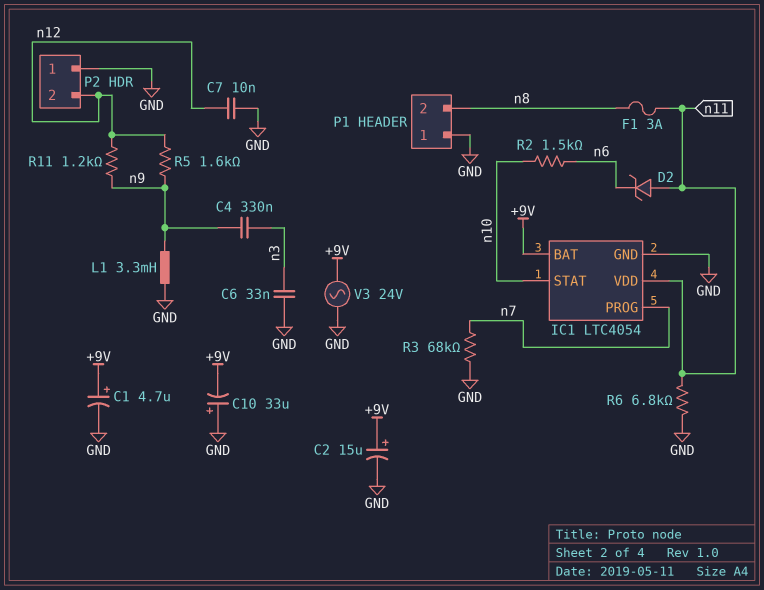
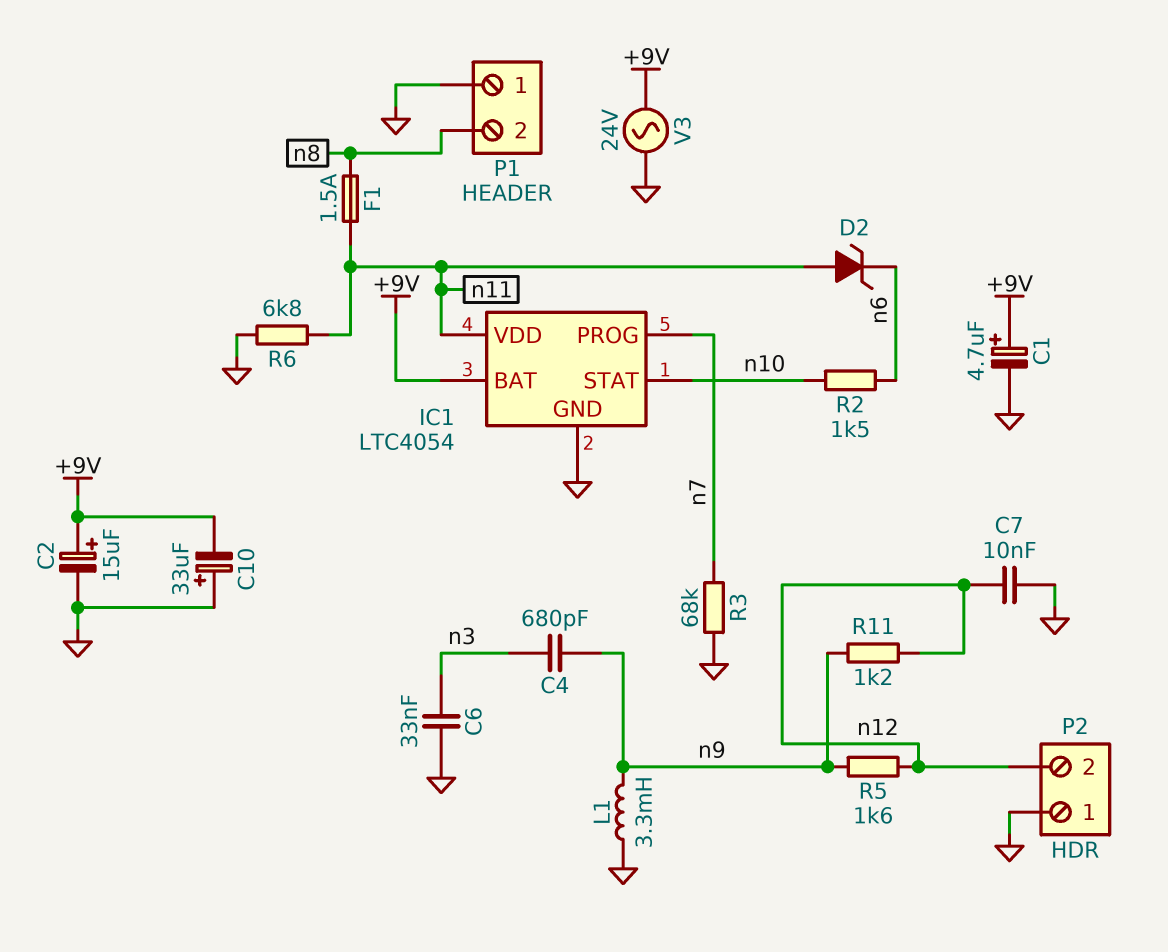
C4: 330nF (n3, n9) -> 680pF (n3, n9)
F1: 3A (n8, n11) -> 1.5A (n8, n11)

